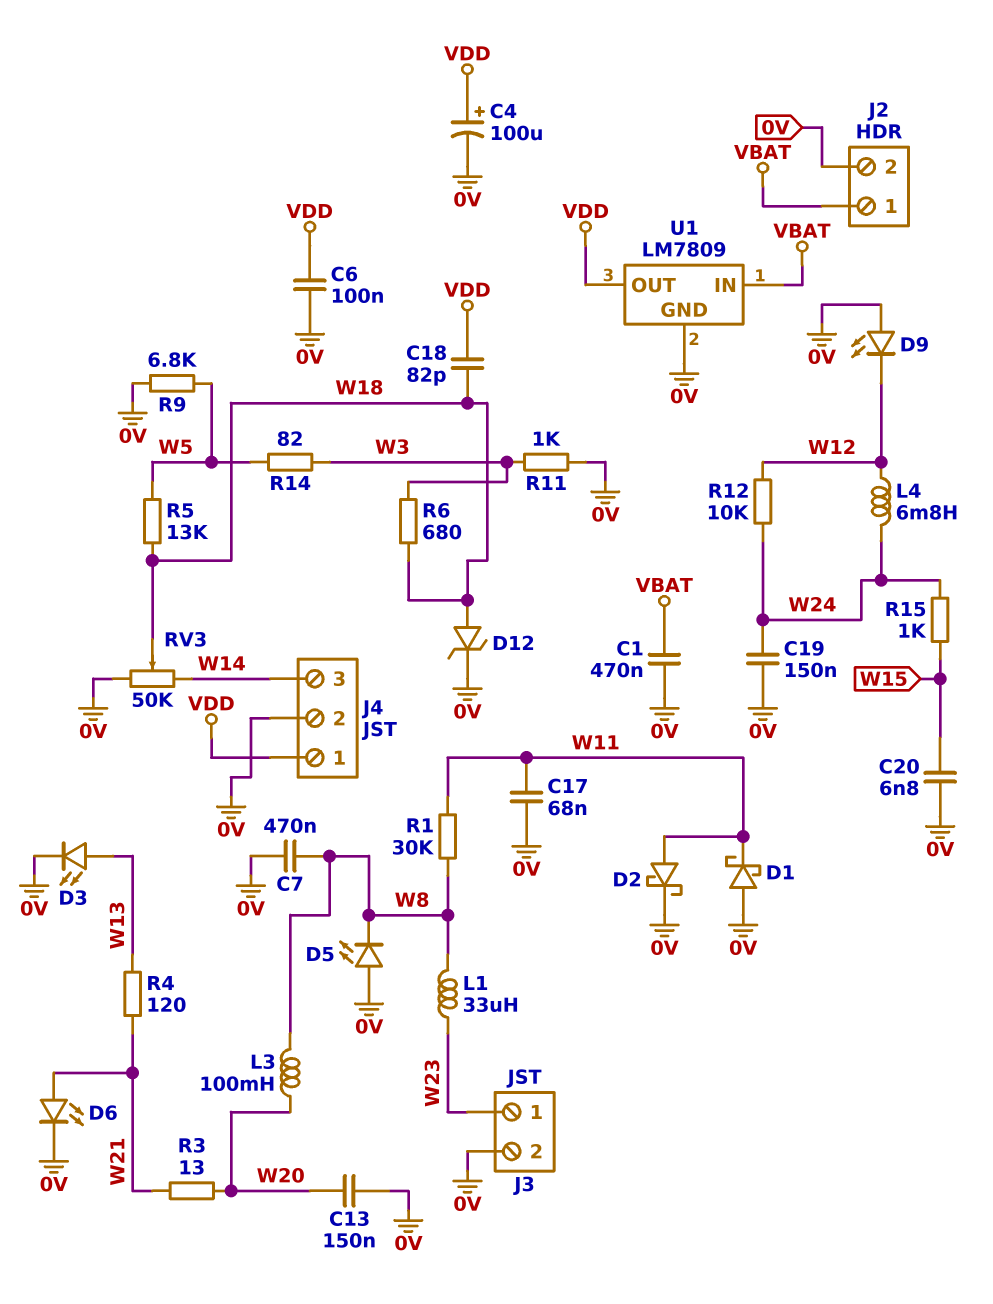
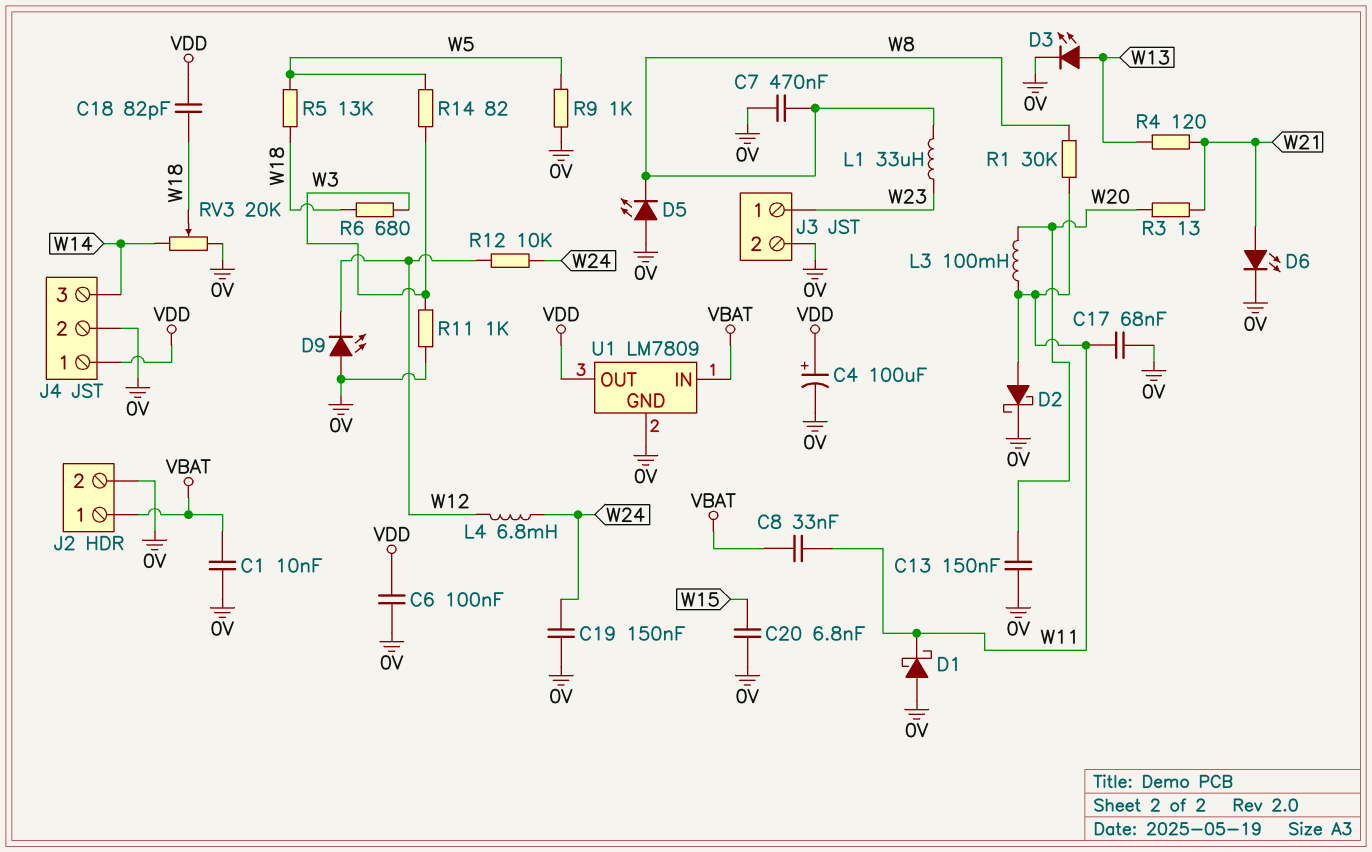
C1: 470nF (0V, VBAT) -> 10nF (0V, VBAT)
C8: none -> 33nF (VBAT, W11)
D12: zener (A W18, K 0V) -> none
L3: 100mH (W8, W20) -> 100mH (W11, W20)
R9: 6.8k (0V, W5) -> 1k (0V, W5)
R15: 1k (W15, W24) -> none
RV3: 50k (0V, W14, wiper W18) -> 20k (0V, W14, wiper W18)

